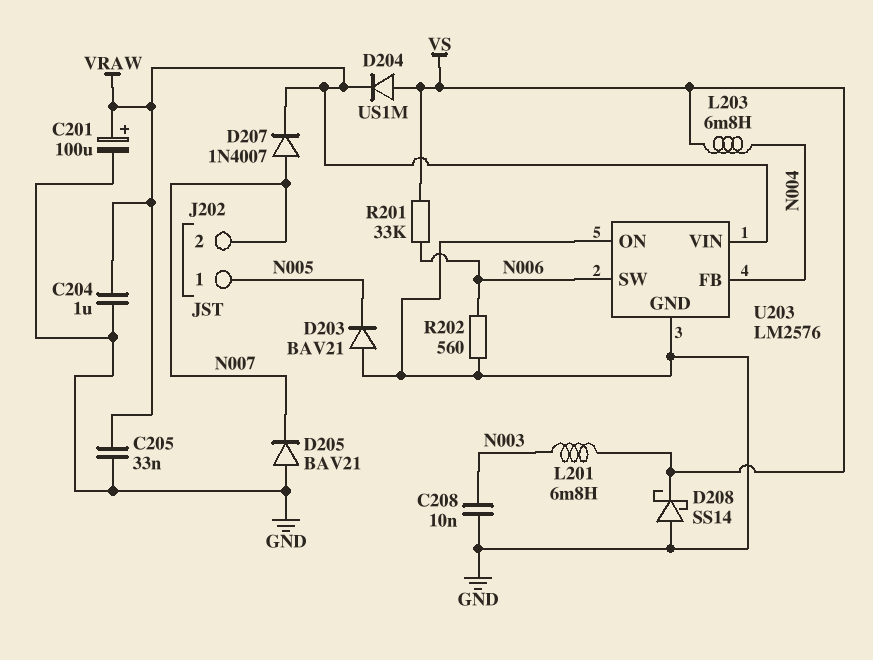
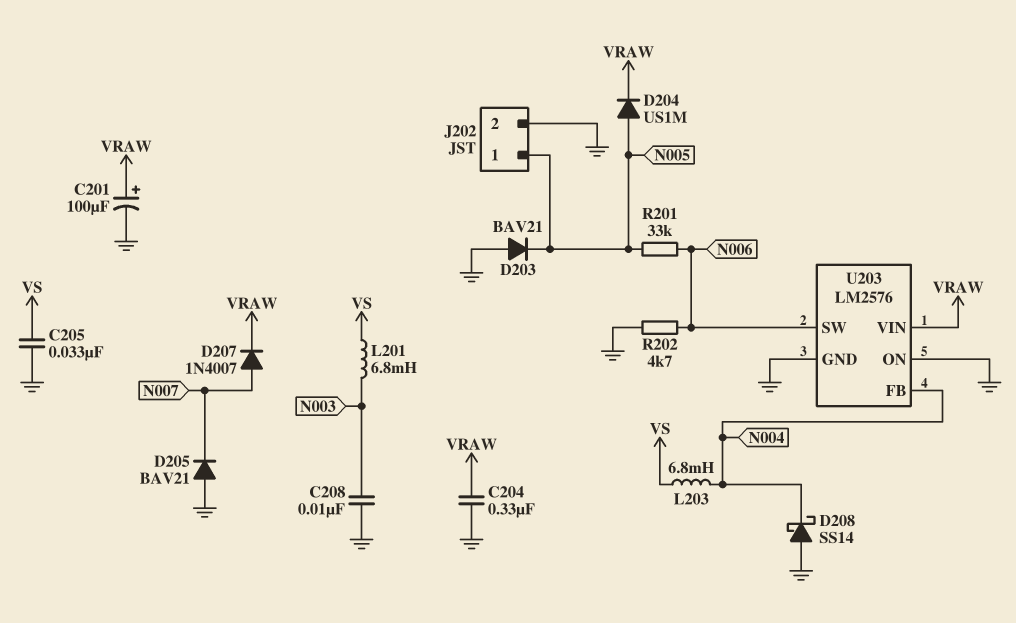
C204: 1uF (GND, VRAW) -> 330nF (GND, VRAW)
C205: 33nF (GND, VRAW) -> 33nF (GND, VS)
D204: diode US1M (A VS, K VRAW) -> diode US1M (A N005, K VRAW)
D208: schottky SS14 (A GND, K VS) -> schottky SS14 (A GND, K N004)
J202 pin 2: N007 -> GND
R201: 33k (N006, VS) -> 33k (N005, N006)
R202: 560 (GND, N006) -> 4.7k (GND, N006)

